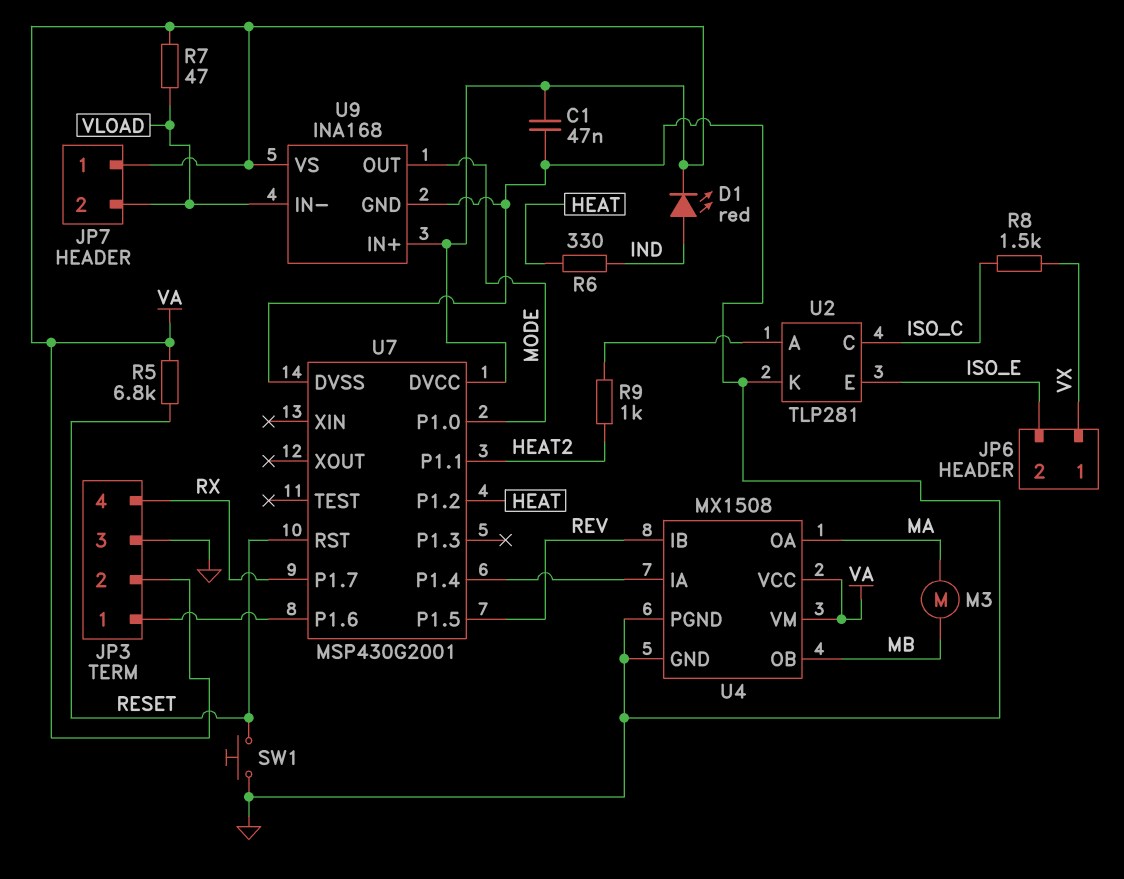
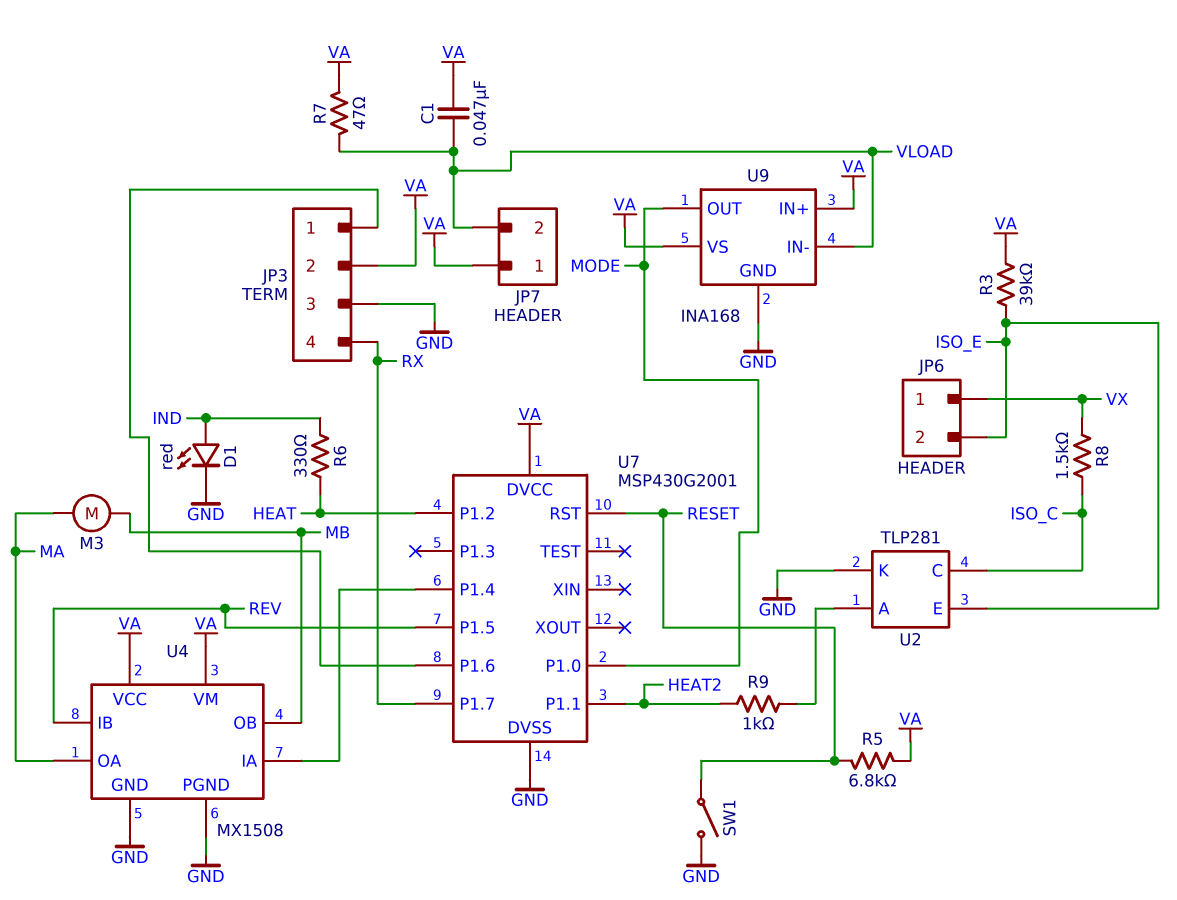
C1: 47nF (GND, VA) -> 47nF (VA, VLOAD)
D1: LED red (A IND, K VA) -> LED red (A IND, K GND)
R3: none -> 39k (ISO_E, VA)
SW1: button (GND, RESET) -> switch (GND, RESET)

